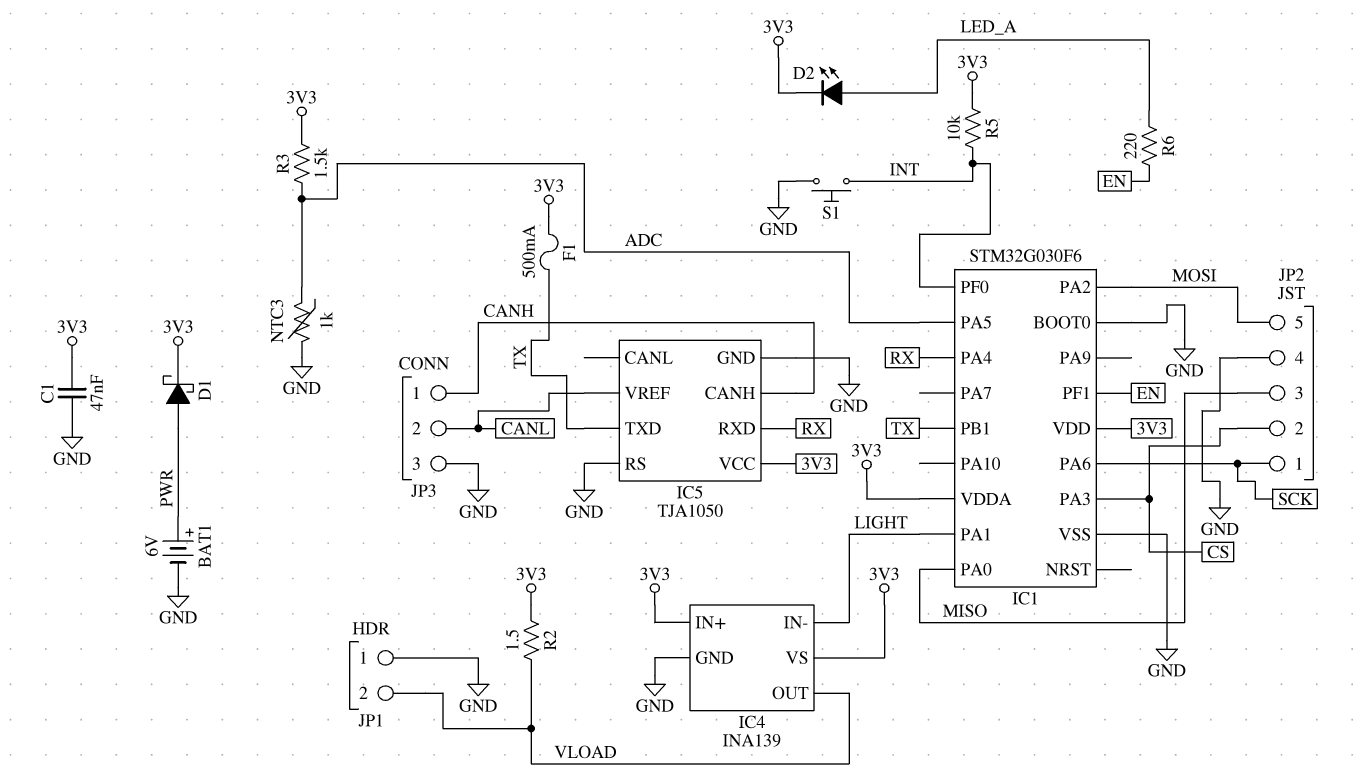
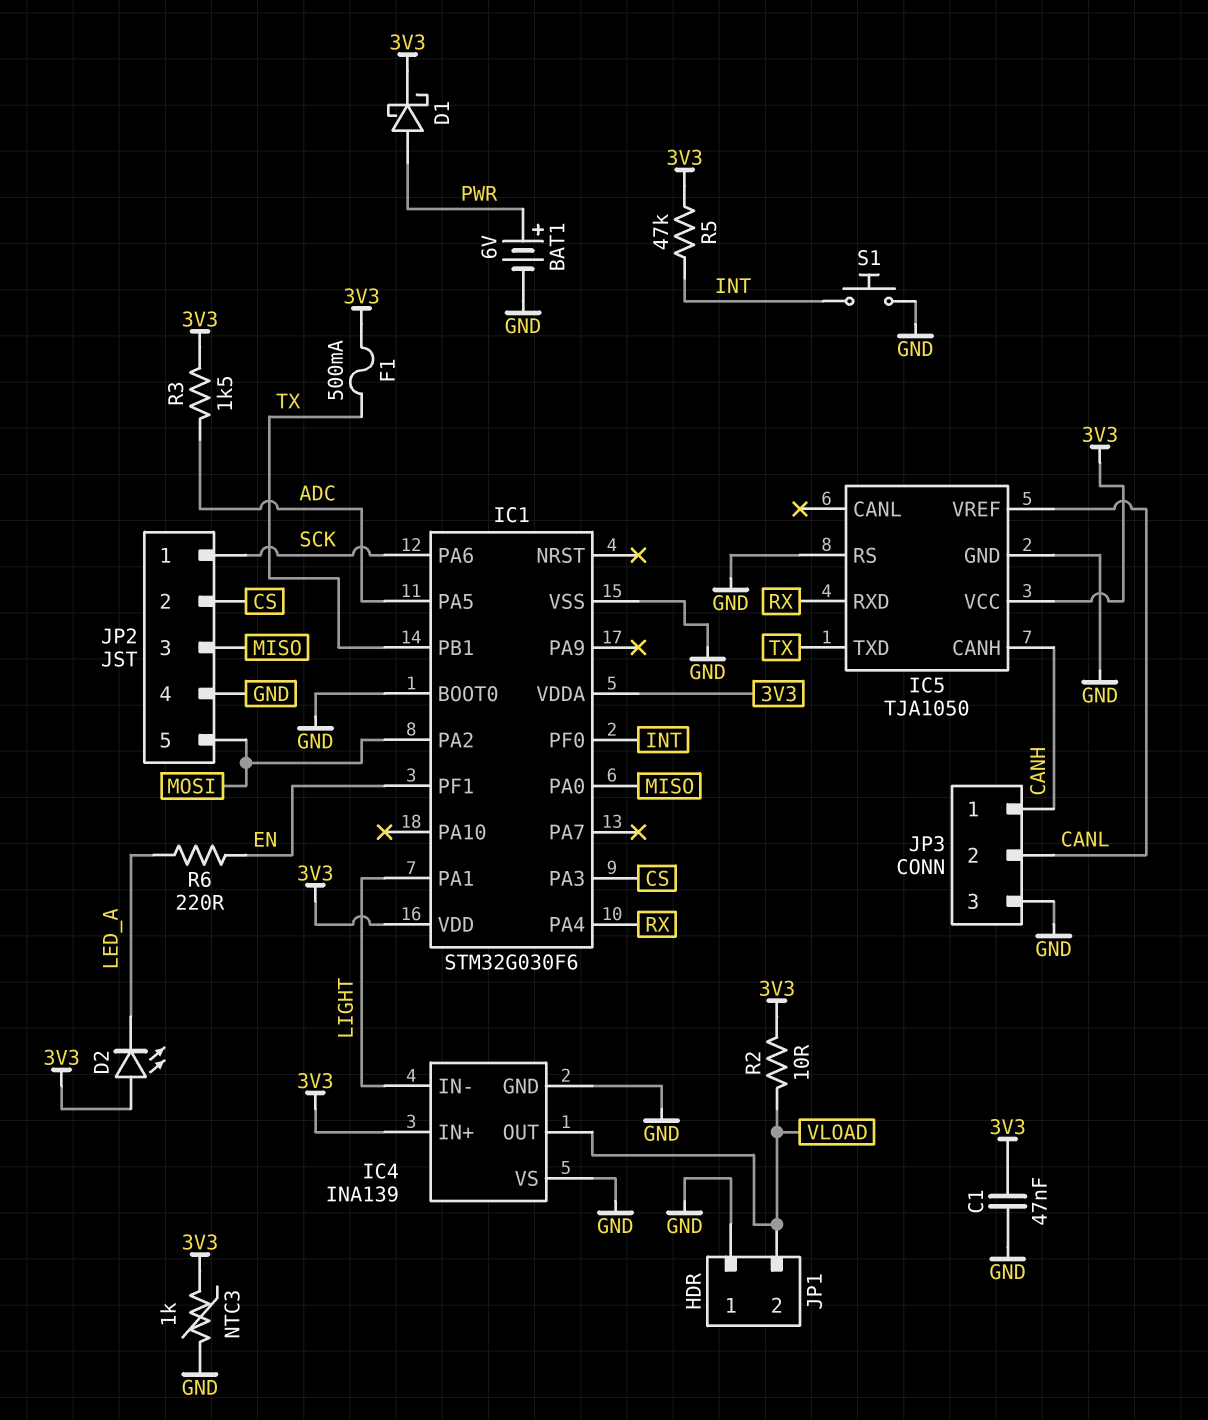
D2: LED (A LED_A, K 3V3) -> LED (A 3V3, K LED_A)
IC4 pin VS: 3V3 -> GND
NTC3: 1k (ADC, GND) -> 1k (3V3, GND)
R2: 1.5 (3V3, VLOAD) -> 10 (3V3, VLOAD)
R5: 10k (3V3, INT) -> 47k (3V3, INT)

